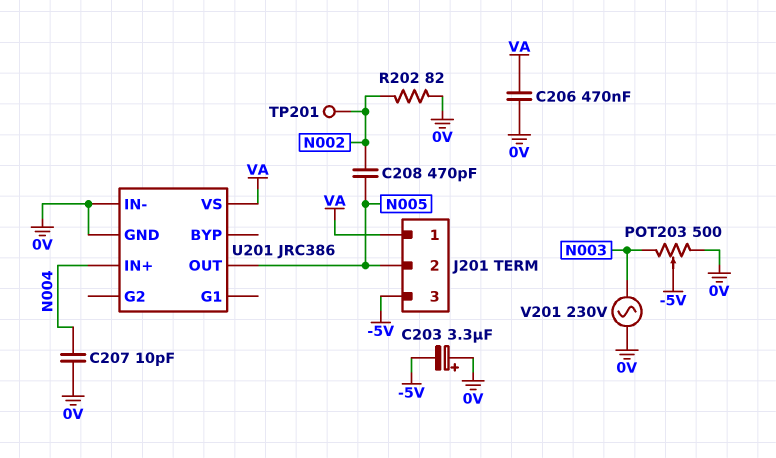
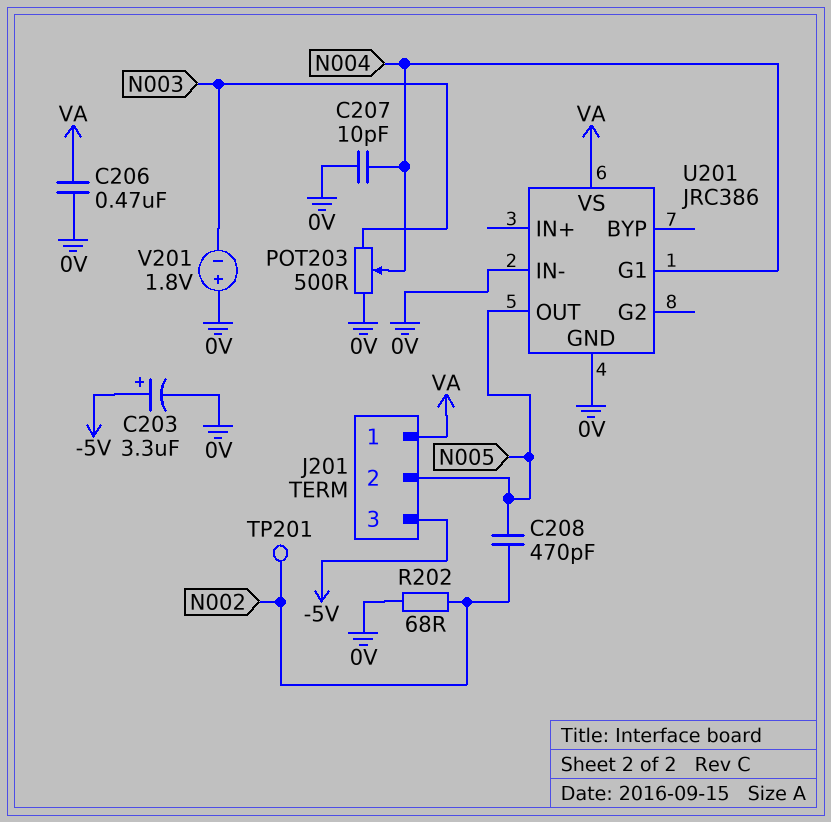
C203: 3.3uF (plus 0V, minus -5V) -> 3.3uF (plus -5V, minus 0V)
POT203: 500 (0V, N003, wiper -5V) -> 500 (0V, N003, wiper N004)
R202: 82 (0V, N002) -> 68 (0V, N002)
U201 pin G1: none -> N004
U201 pin IN+: N004 -> none
V201: AC 230V (0V, N003) -> 1.8V (plus 0V, minus N003)

